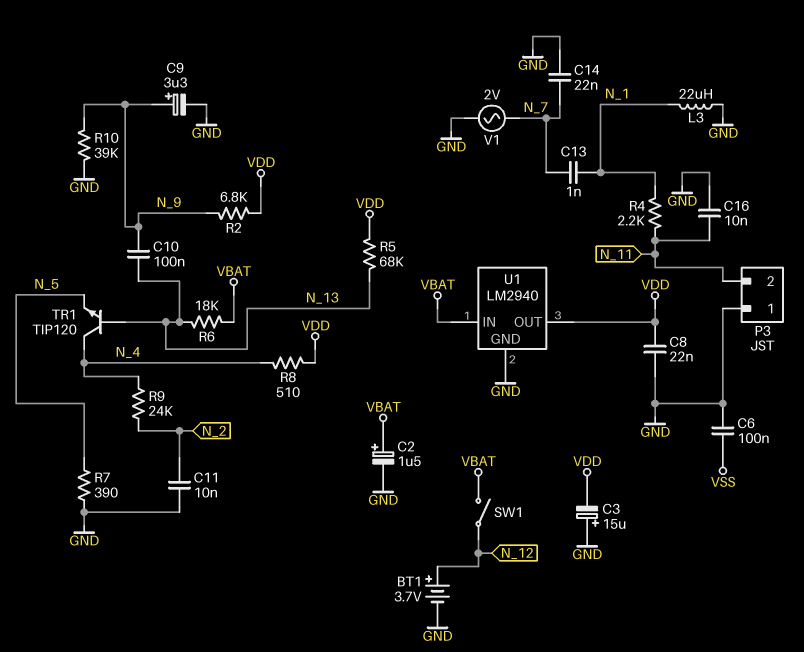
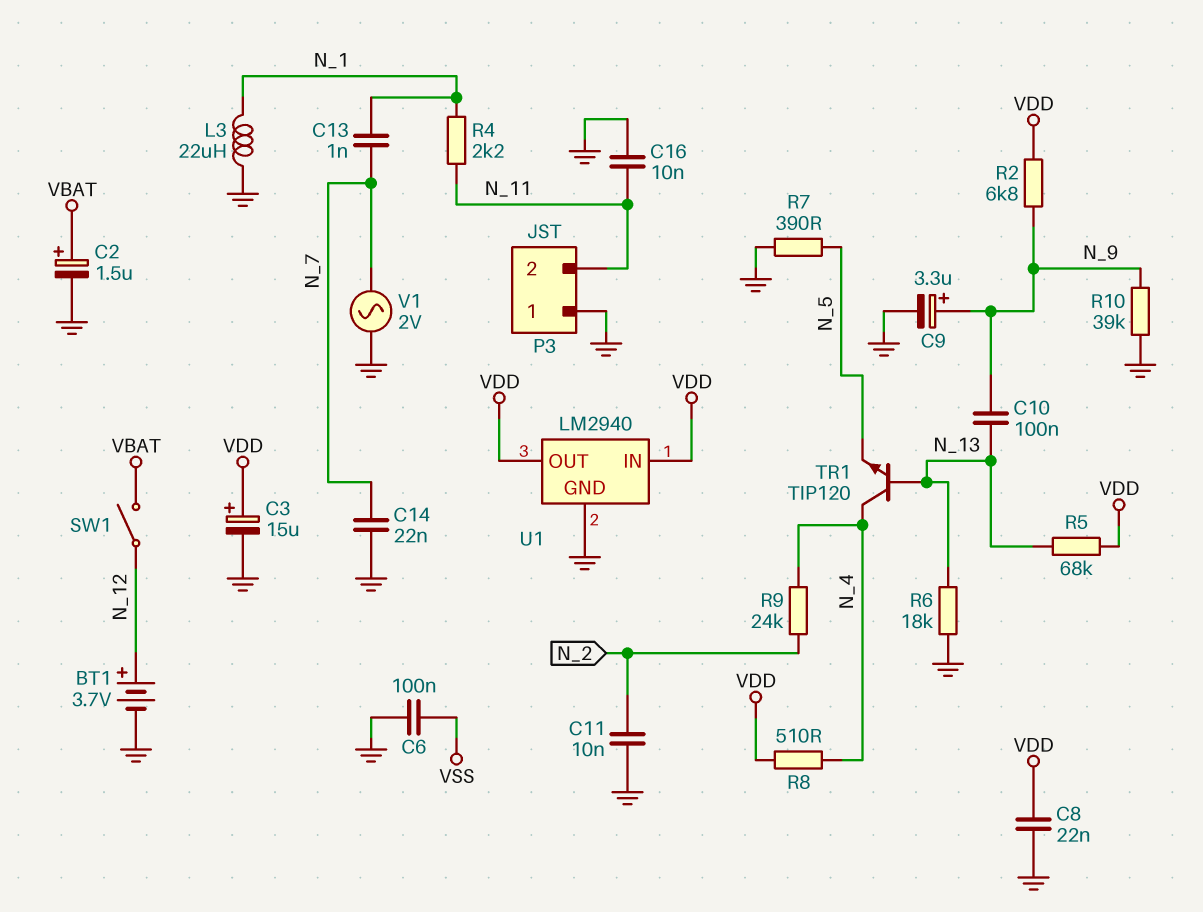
C3: 15uF (plus GND, minus VDD) -> 15uF (plus VDD, minus GND)
R6: 18k (N_13, VBAT) -> 18k (GND, N_13)
U1 pin IN: VBAT -> VDD

